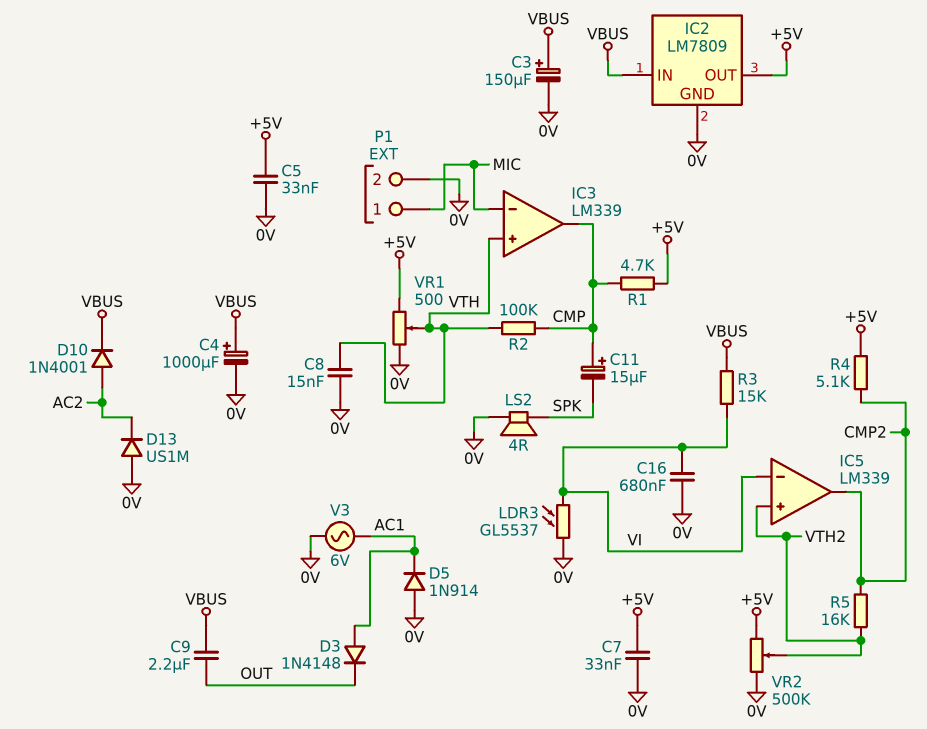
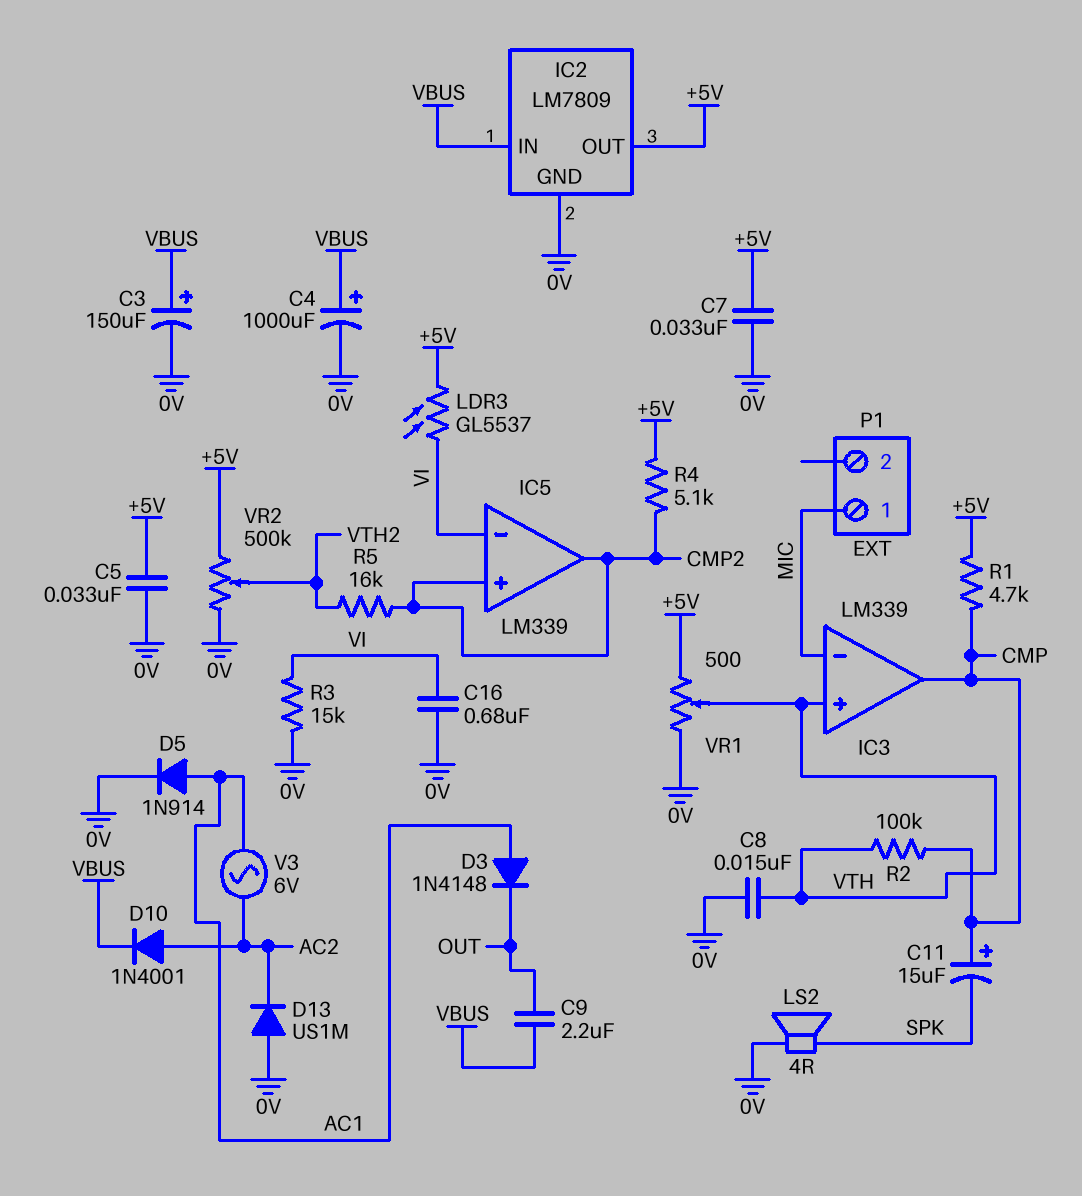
D5: diode 1N914 (A 0V, K AC1) -> diode 1N914 (A AC1, K 0V)
IC5 pin in+: VTH2 -> CMP2
LDR3: GL5537 (0V, VI) -> GL5537 (+5V, VI)
P1 pin 2: 0V -> none
R3: 15k (VBUS, VI) -> 15k (0V, VI)
V3: AC 6V (0V, AC1) -> AC 6V (AC1, AC2)

